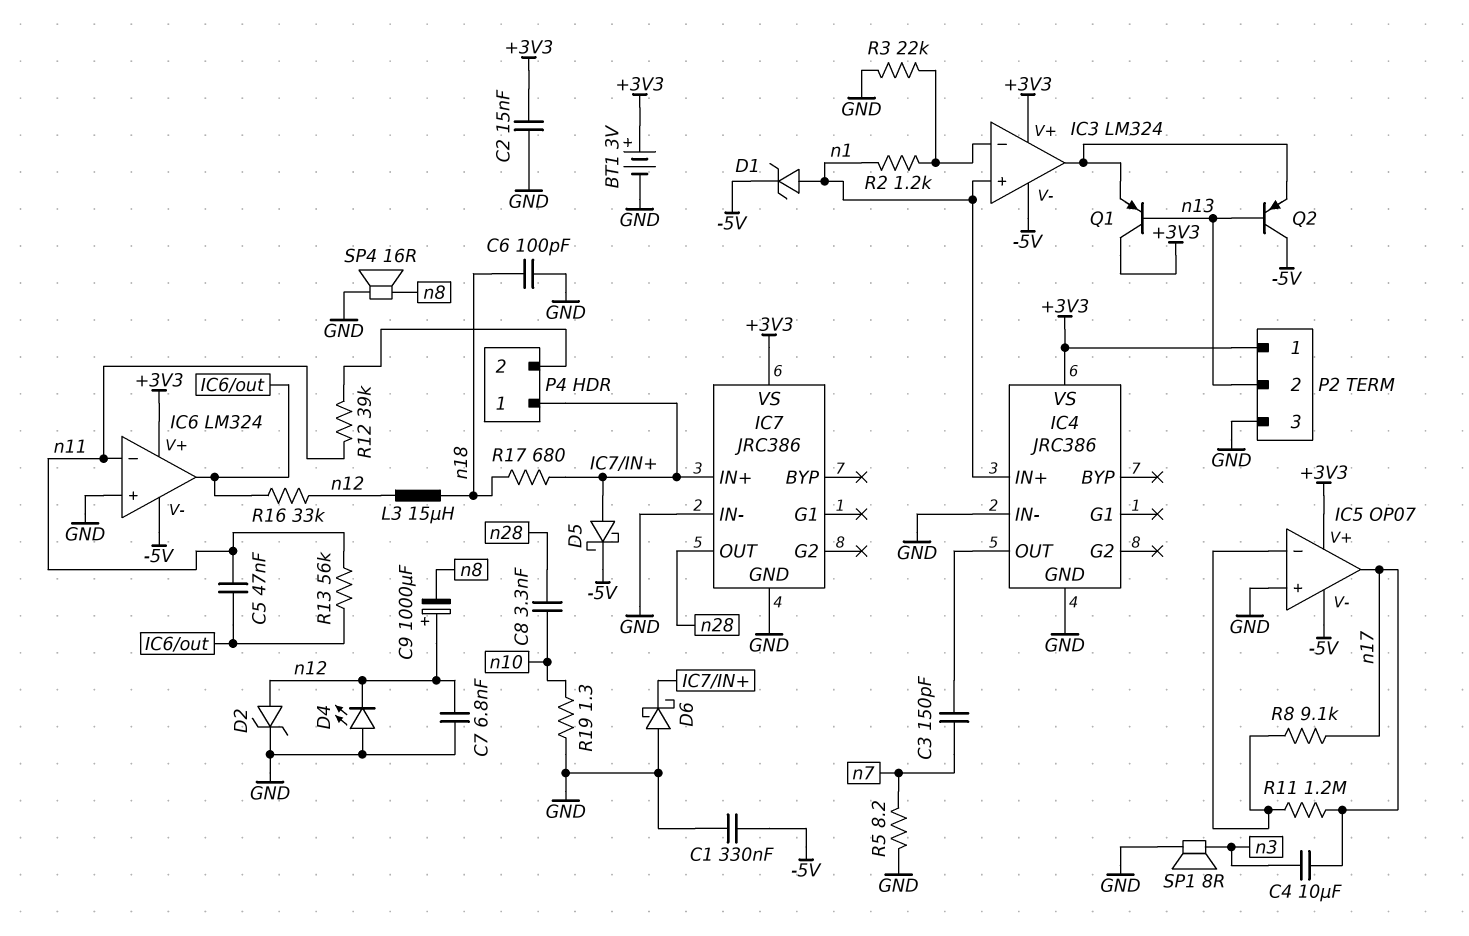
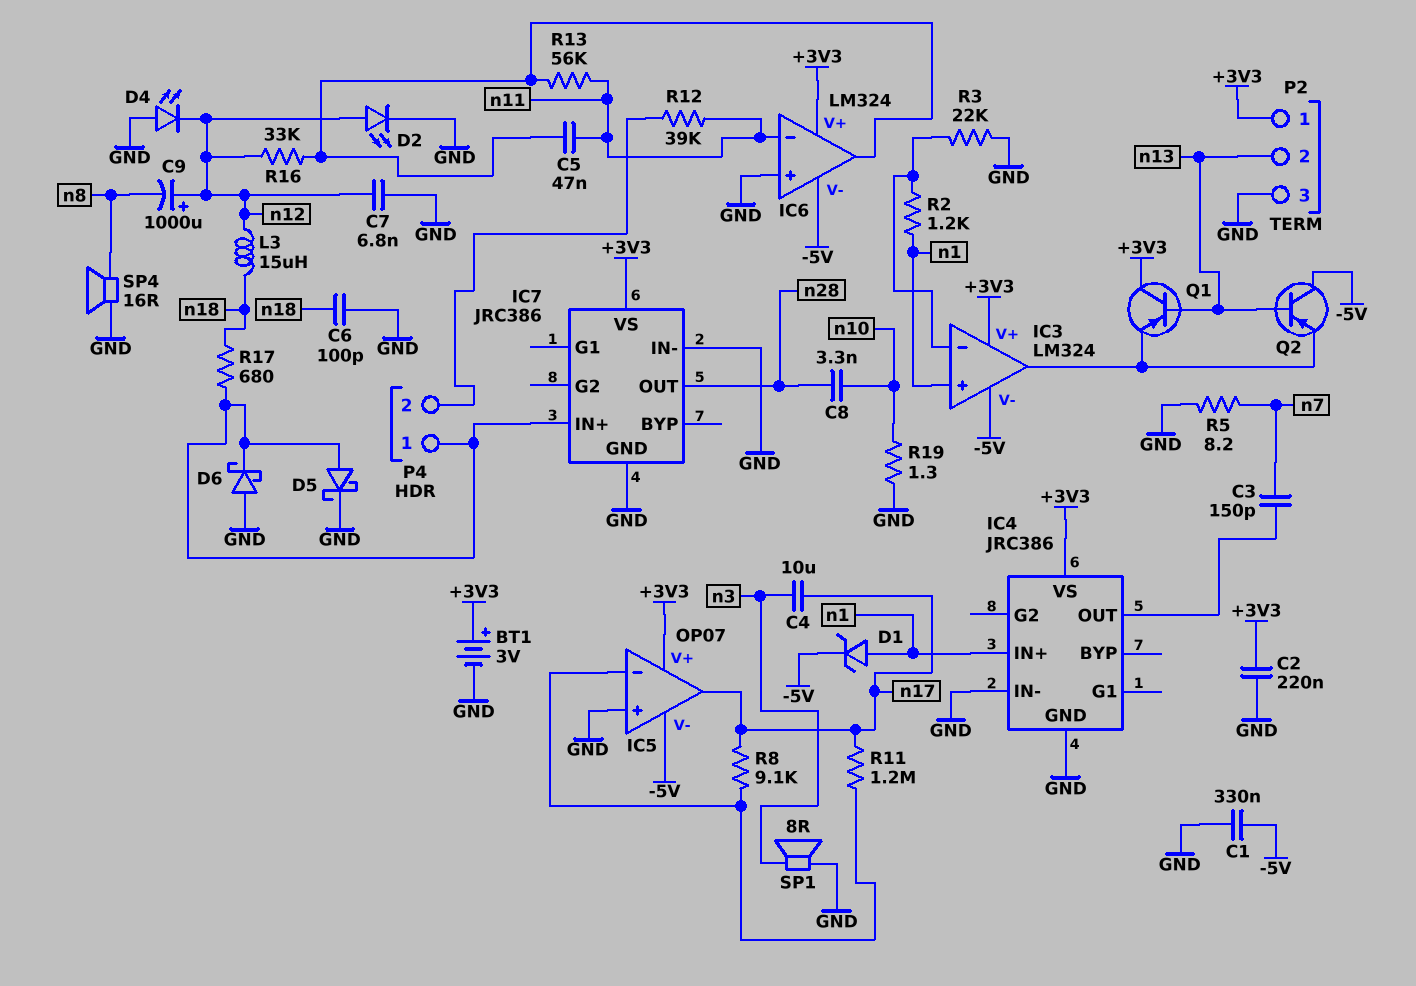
C2: 15nF (+3V3, GND) -> 220nF (+3V3, GND)
D2: zener (A n12, K GND) -> LED (A n12, K GND)
D5: schottky (A IC7/IN+, K -5V) -> schottky (A IC7/IN+, K GND)

